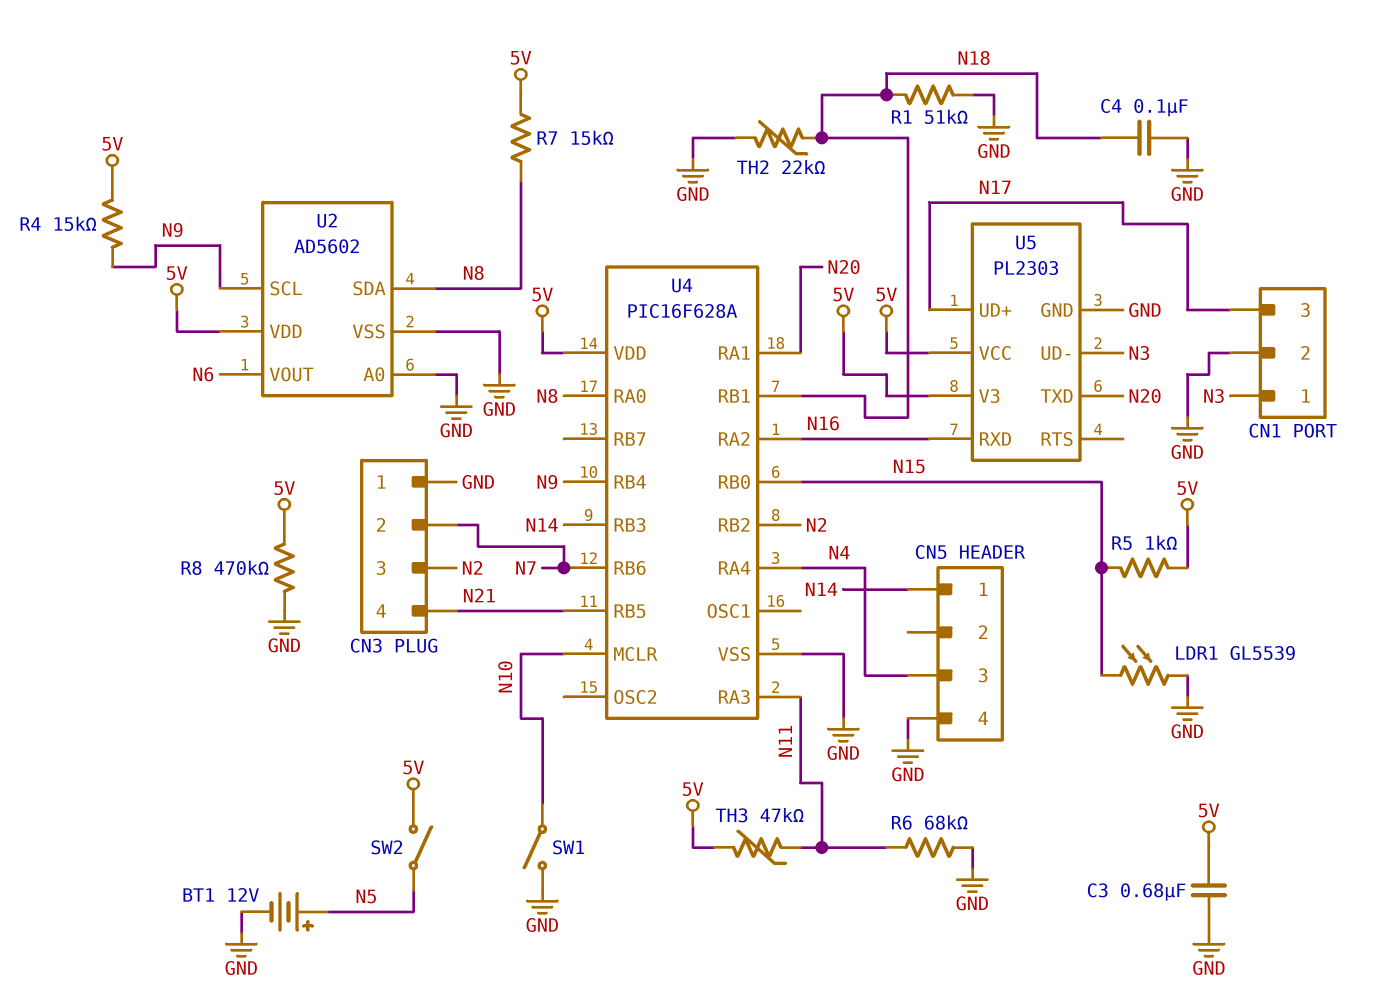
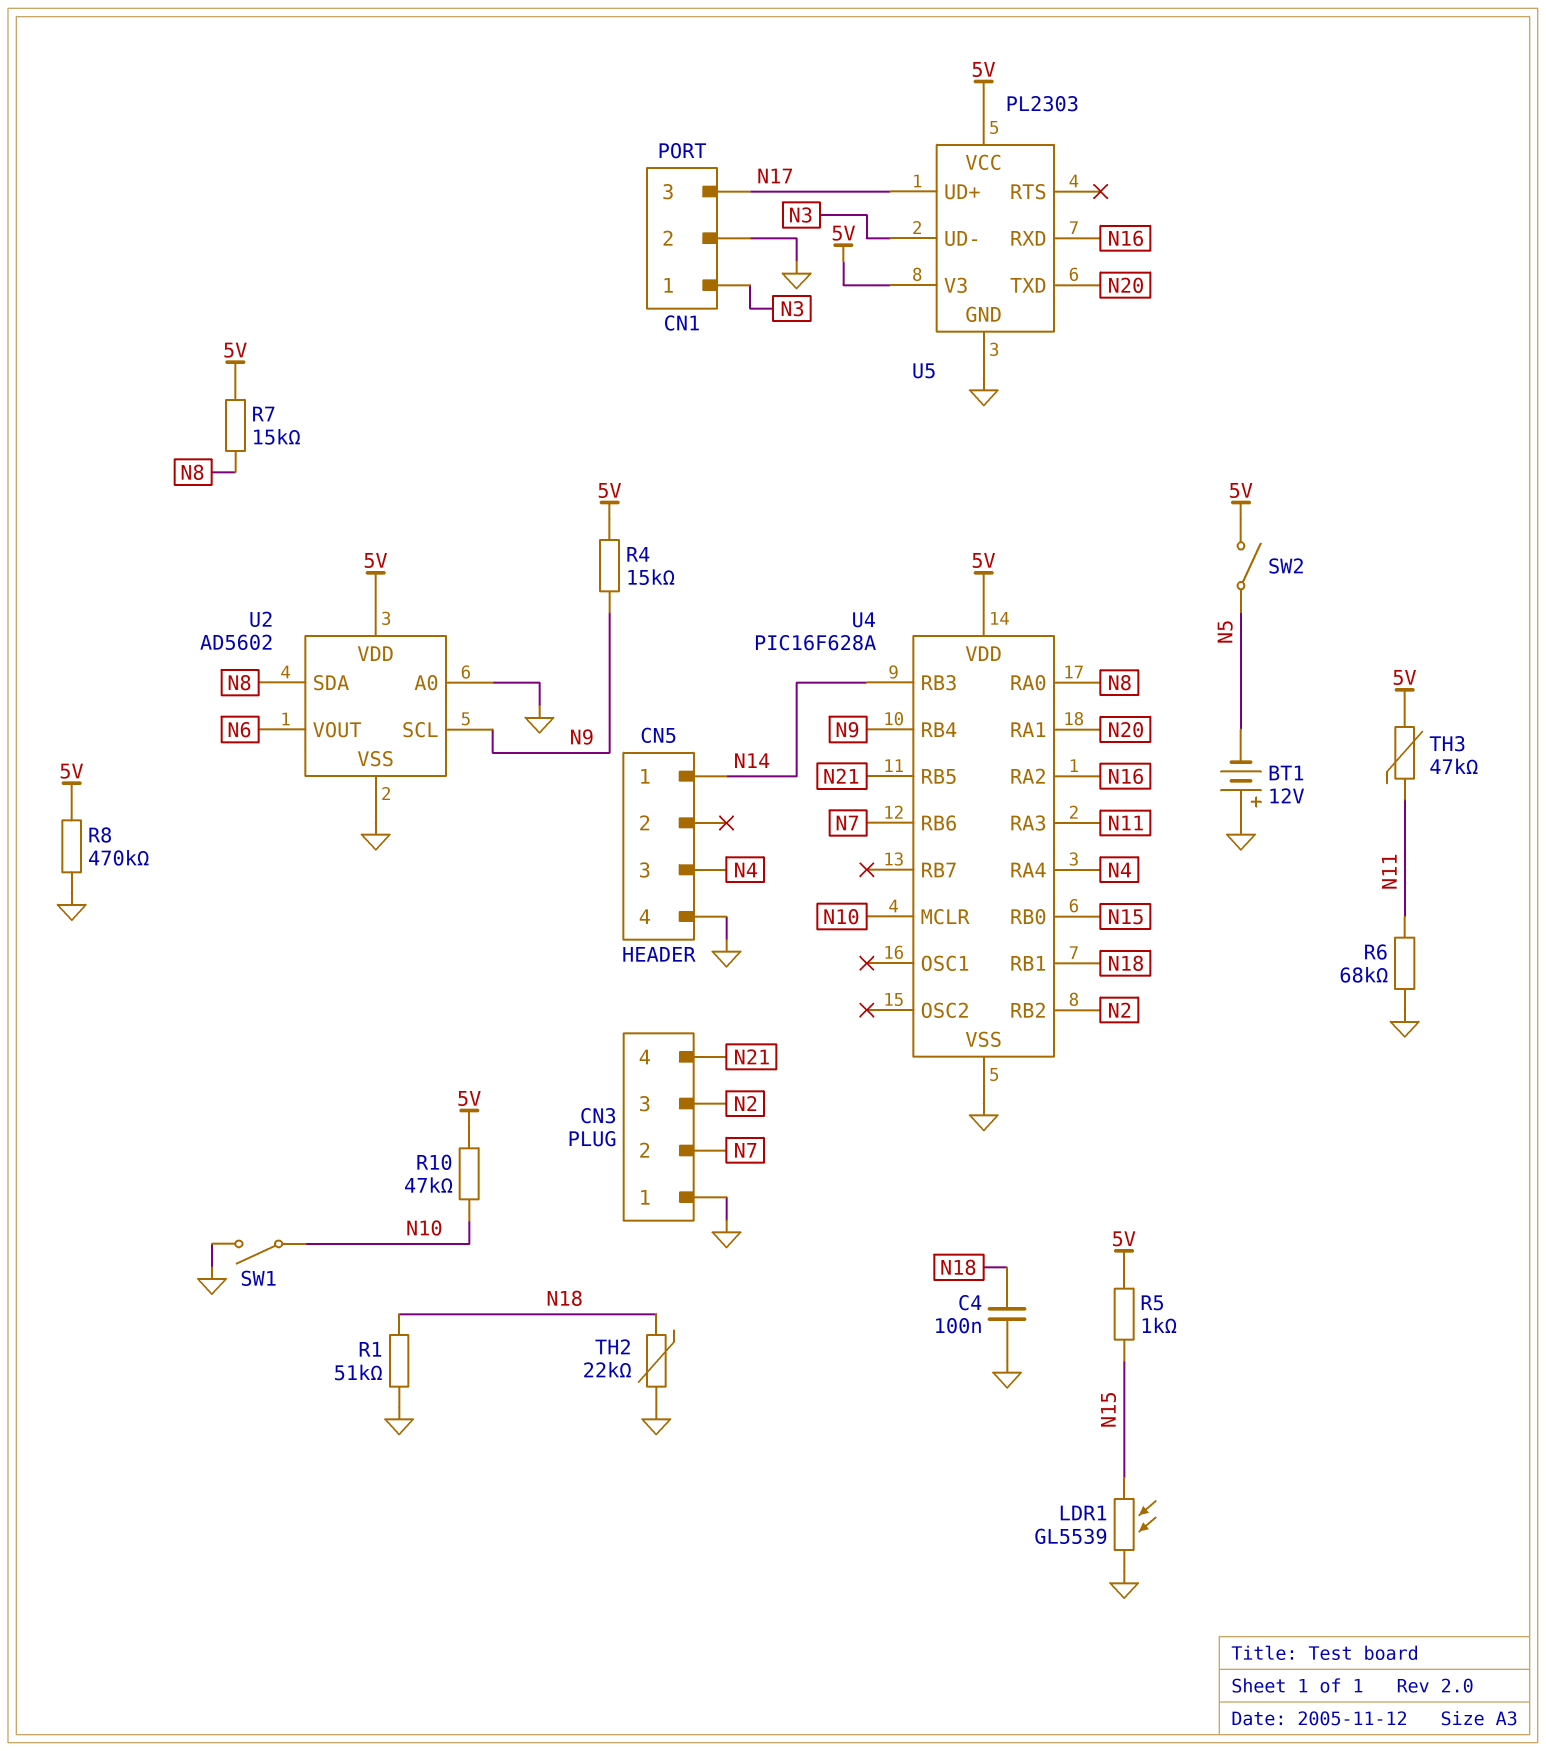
BT1: 12V (plus N5, minus GND) -> 12V (plus GND, minus N5)
C3: 680nF (5V, GND) -> none
R10: none -> 47k (5V, N10)

